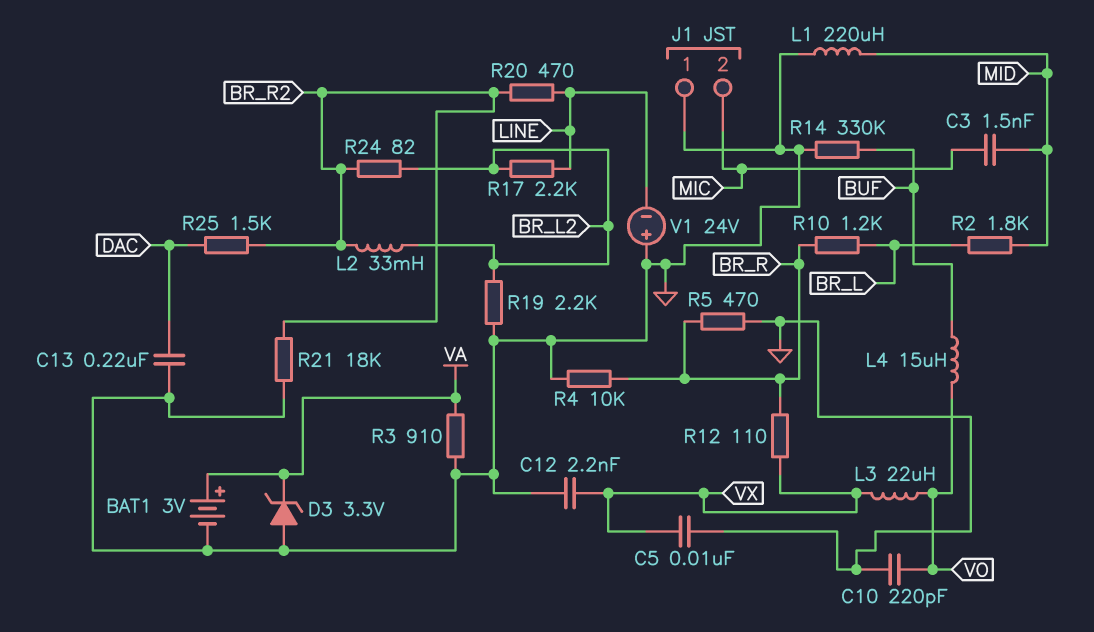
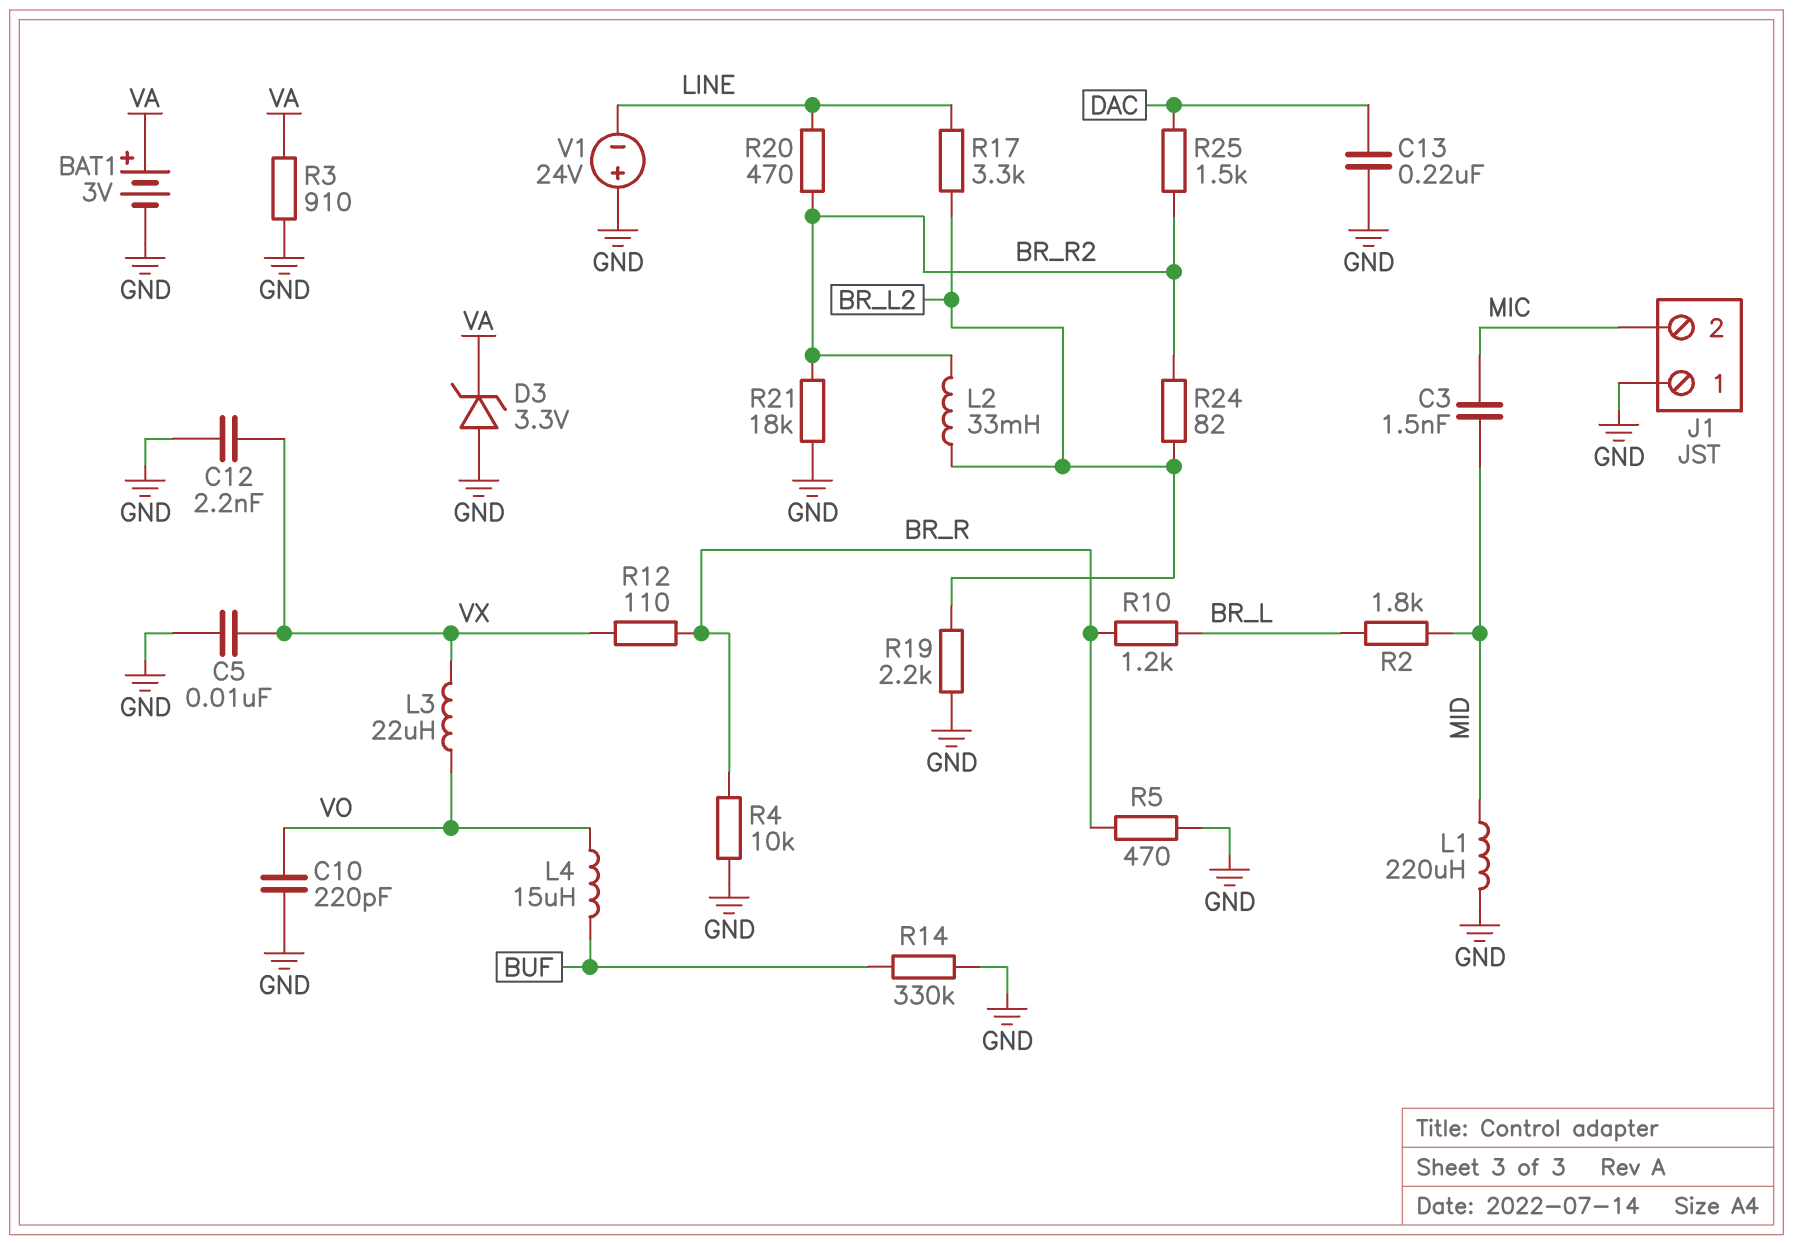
R17: 2.2k (BR_L2, LINE) -> 3.3k (BR_L2, LINE)

